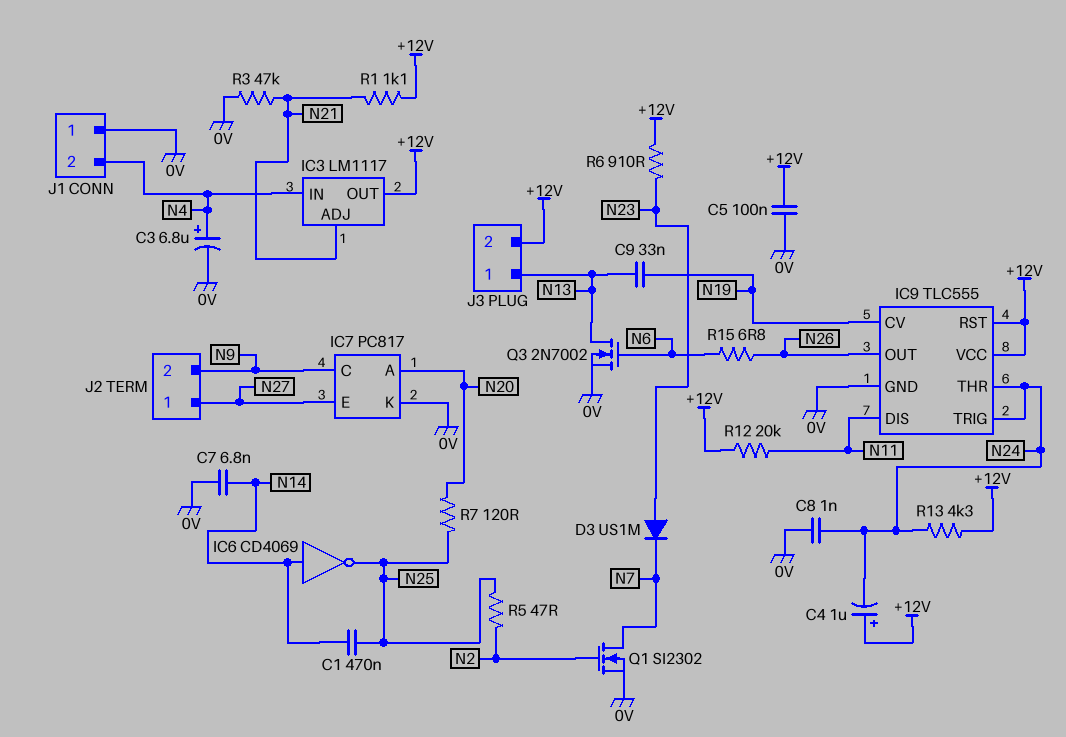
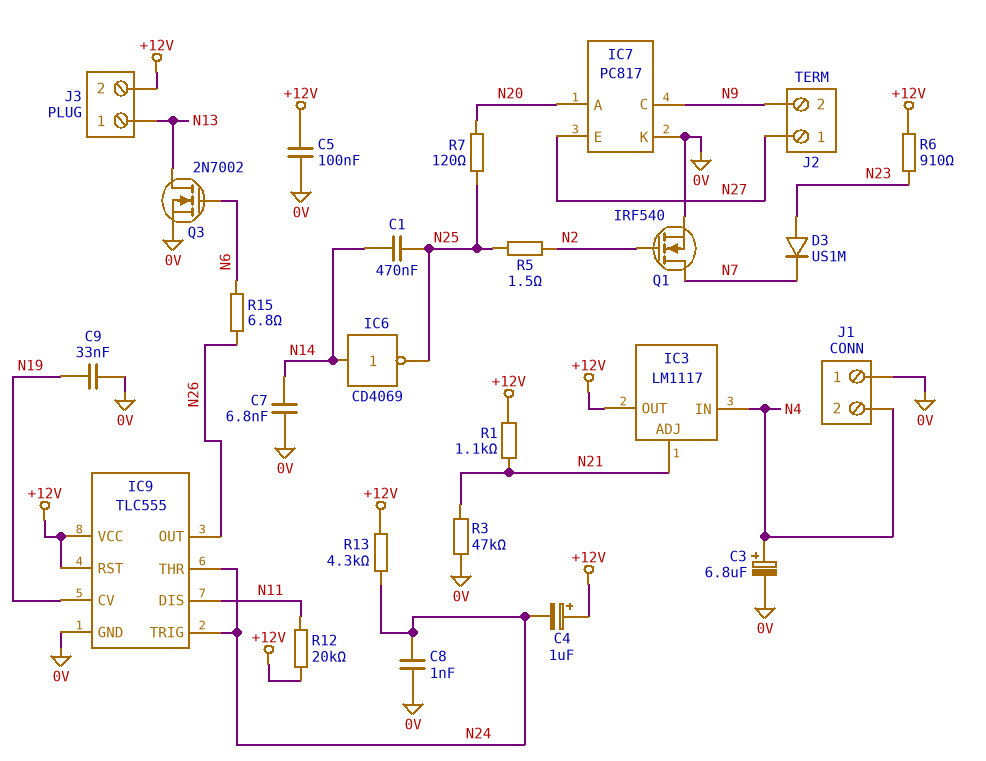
C9: 33nF (N13, N19) -> 33nF (0V, N19)
Q1: NMOS SI2302 (G N2, D N7, S 0V) -> NMOS IRF540 (G N2, D N7, S 0V)
R5: 47 (N2, N25) -> 1.5 (N2, N25)

